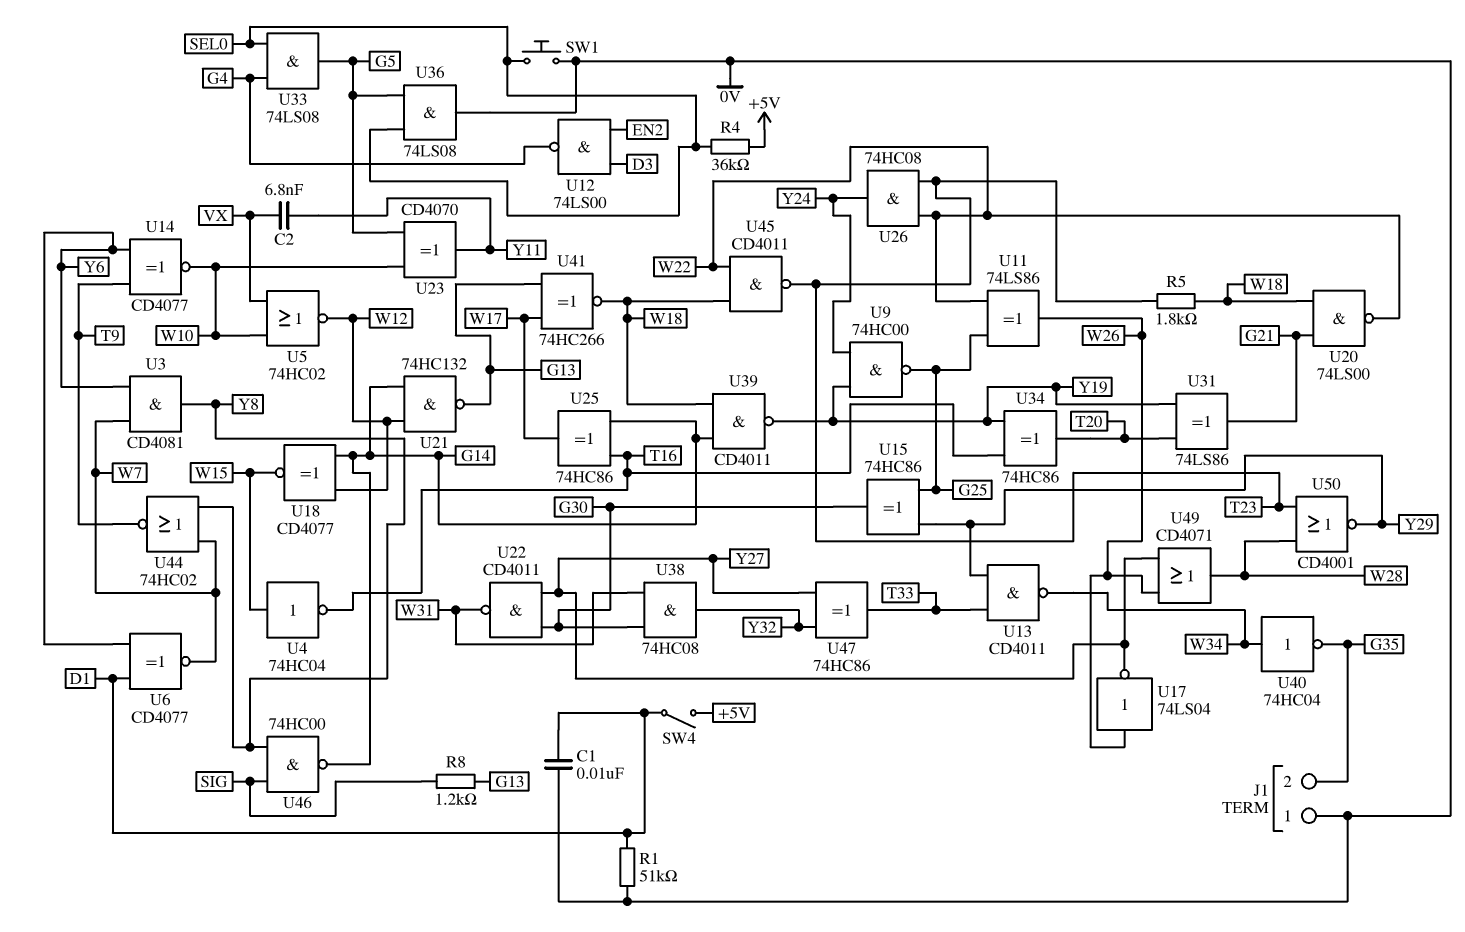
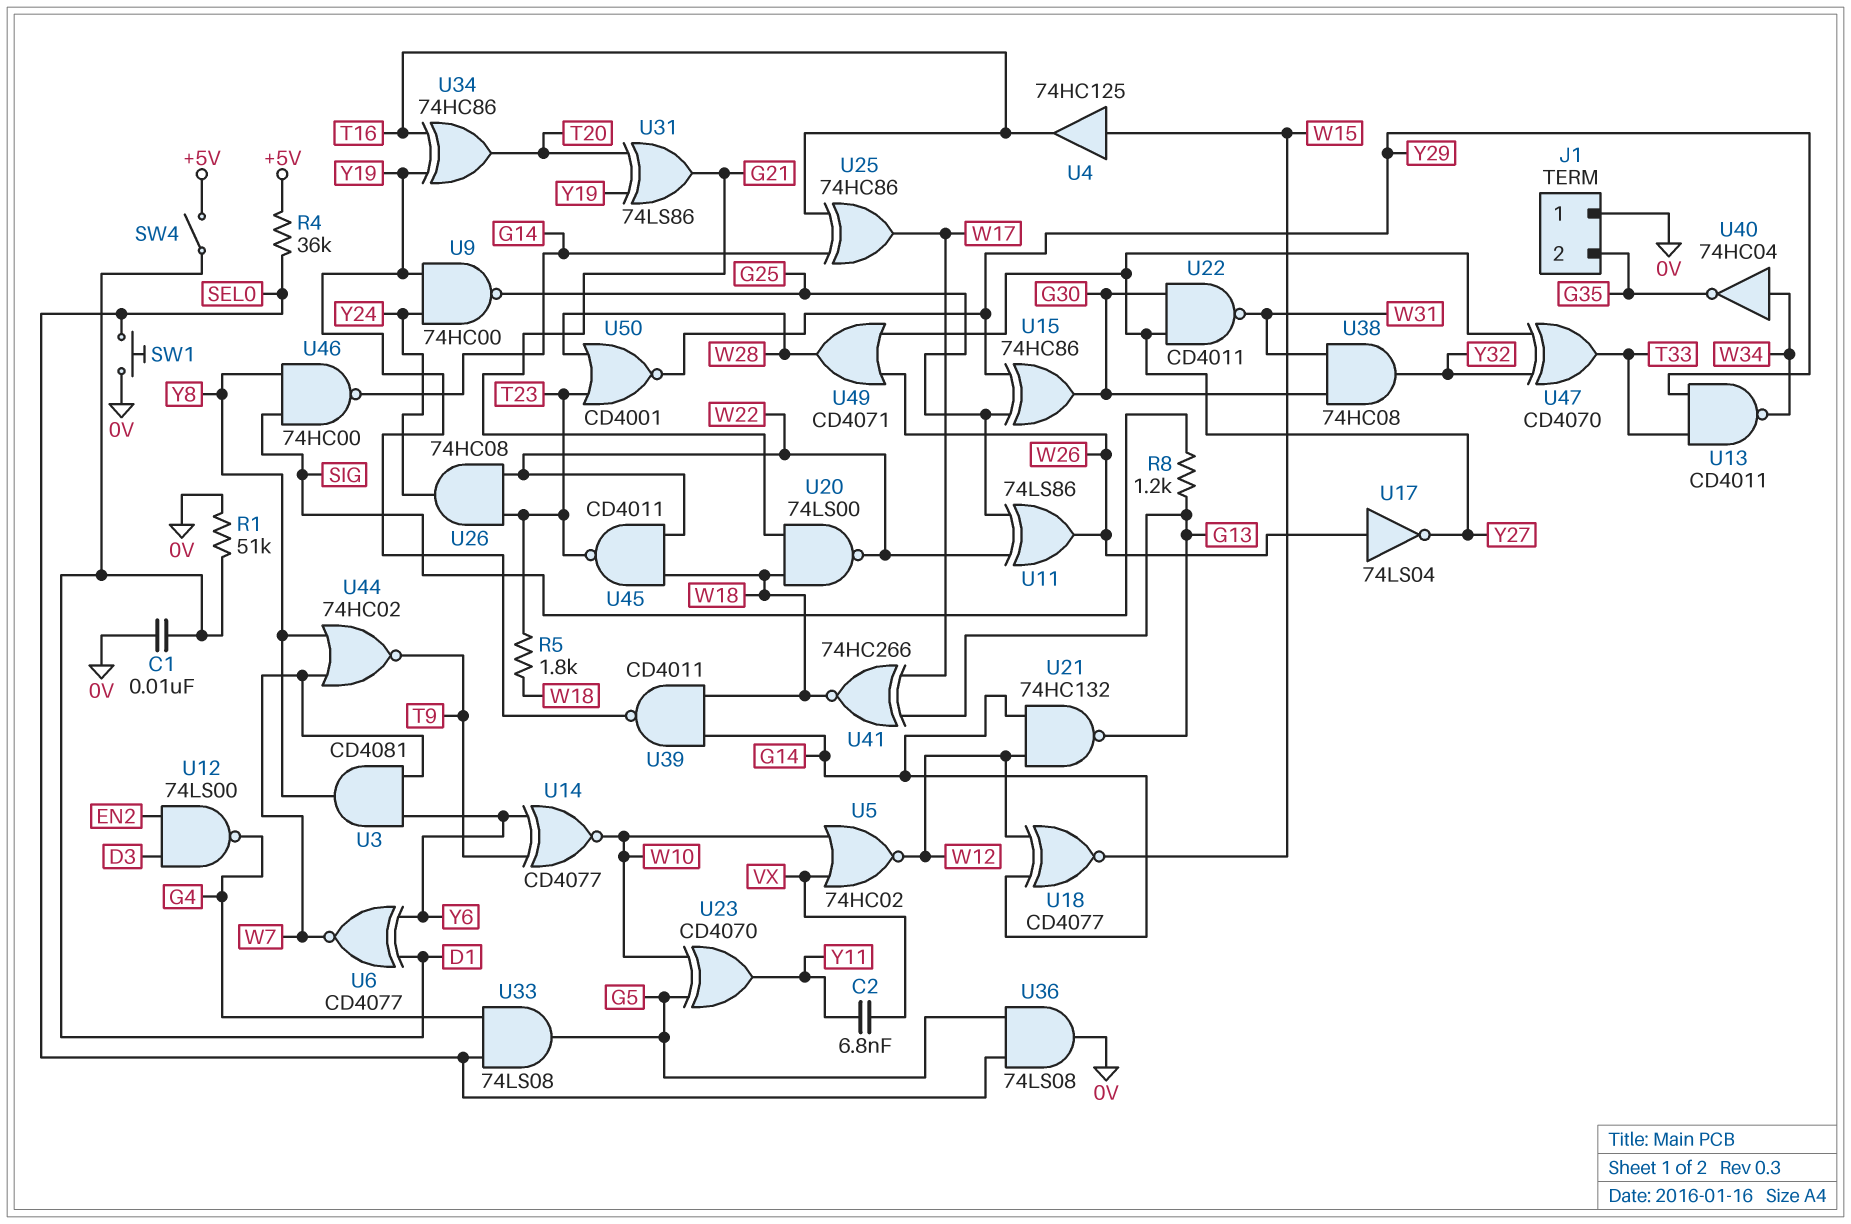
U4: NOT 74HC04 (in W15, out T16) -> buffer 74HC125 (in W15, out T16)
U47: XOR 74HC86 (in Y27, in Y32, out T33) -> XOR CD4070 (in Y27, in Y32, out T33)

